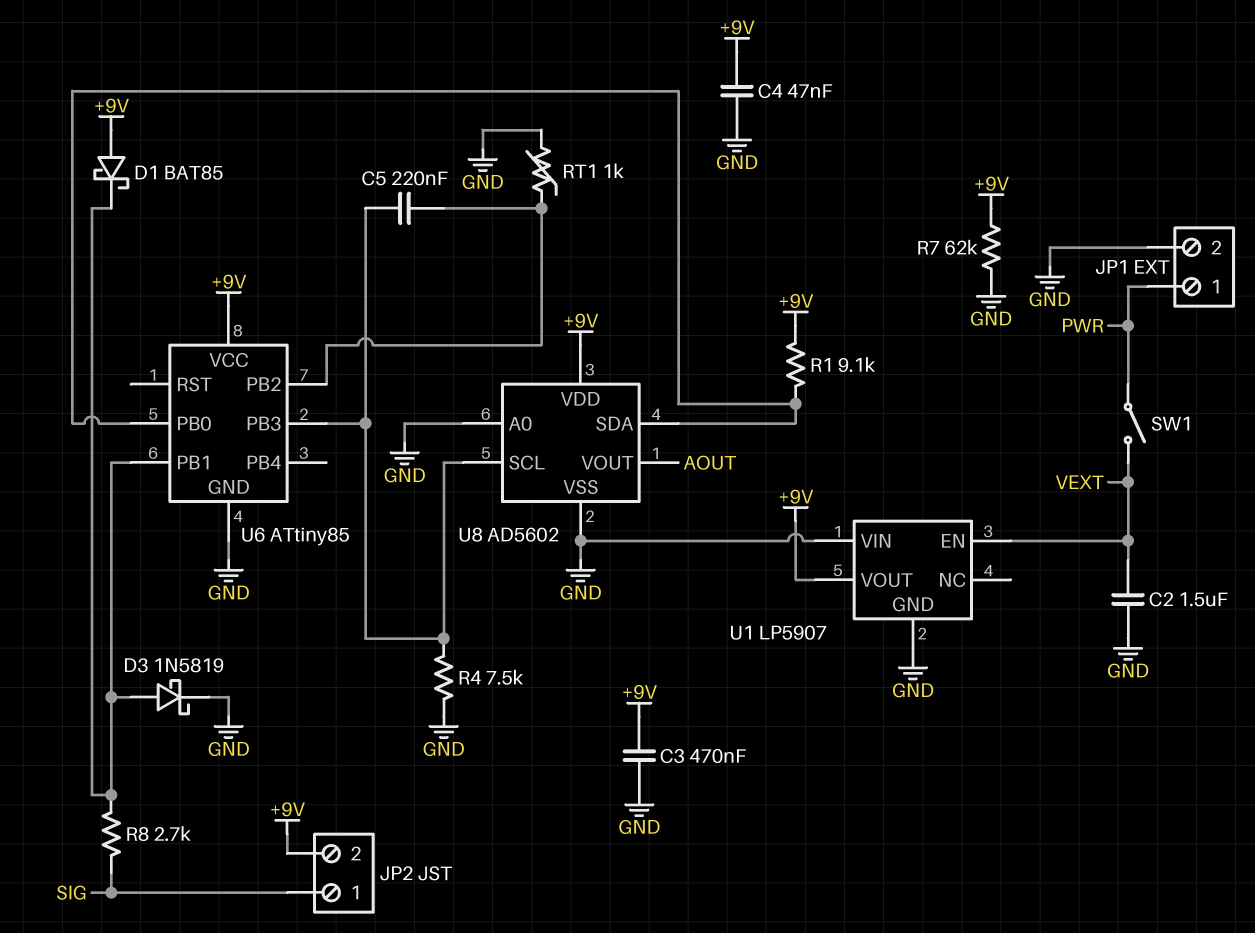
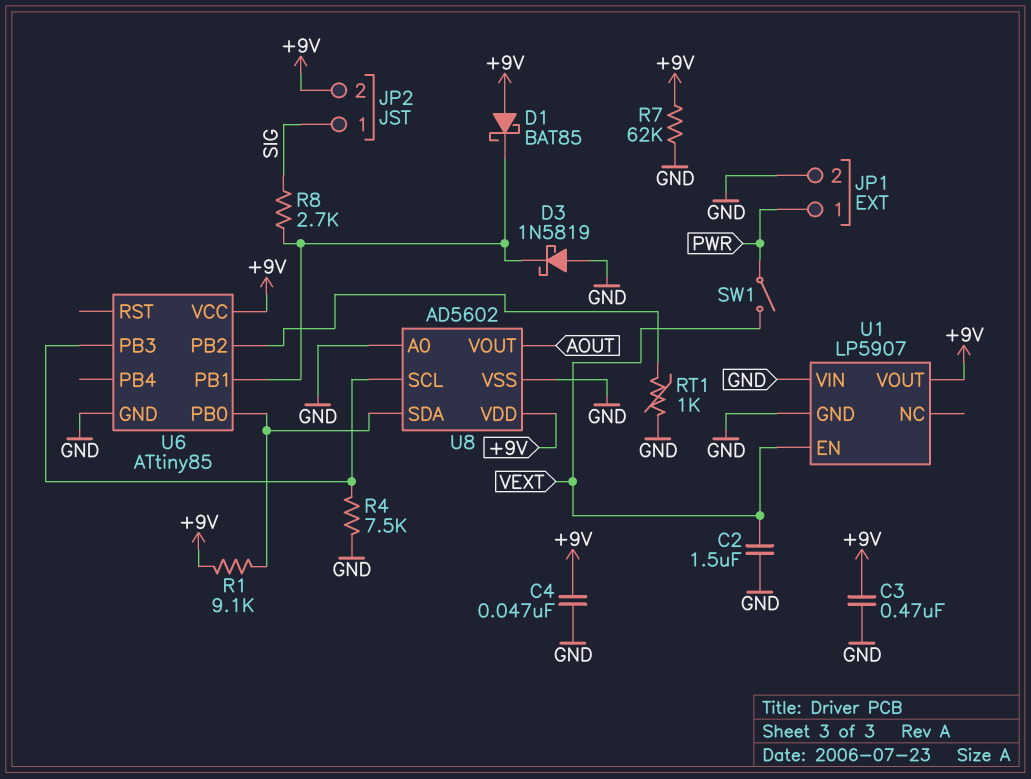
C5: 220nF (U6/PB2, U6/PB3) -> none
D3: schottky 1N5819 (A U6/PB1, K GND) -> schottky 1N5819 (A GND, K U6/PB1)

